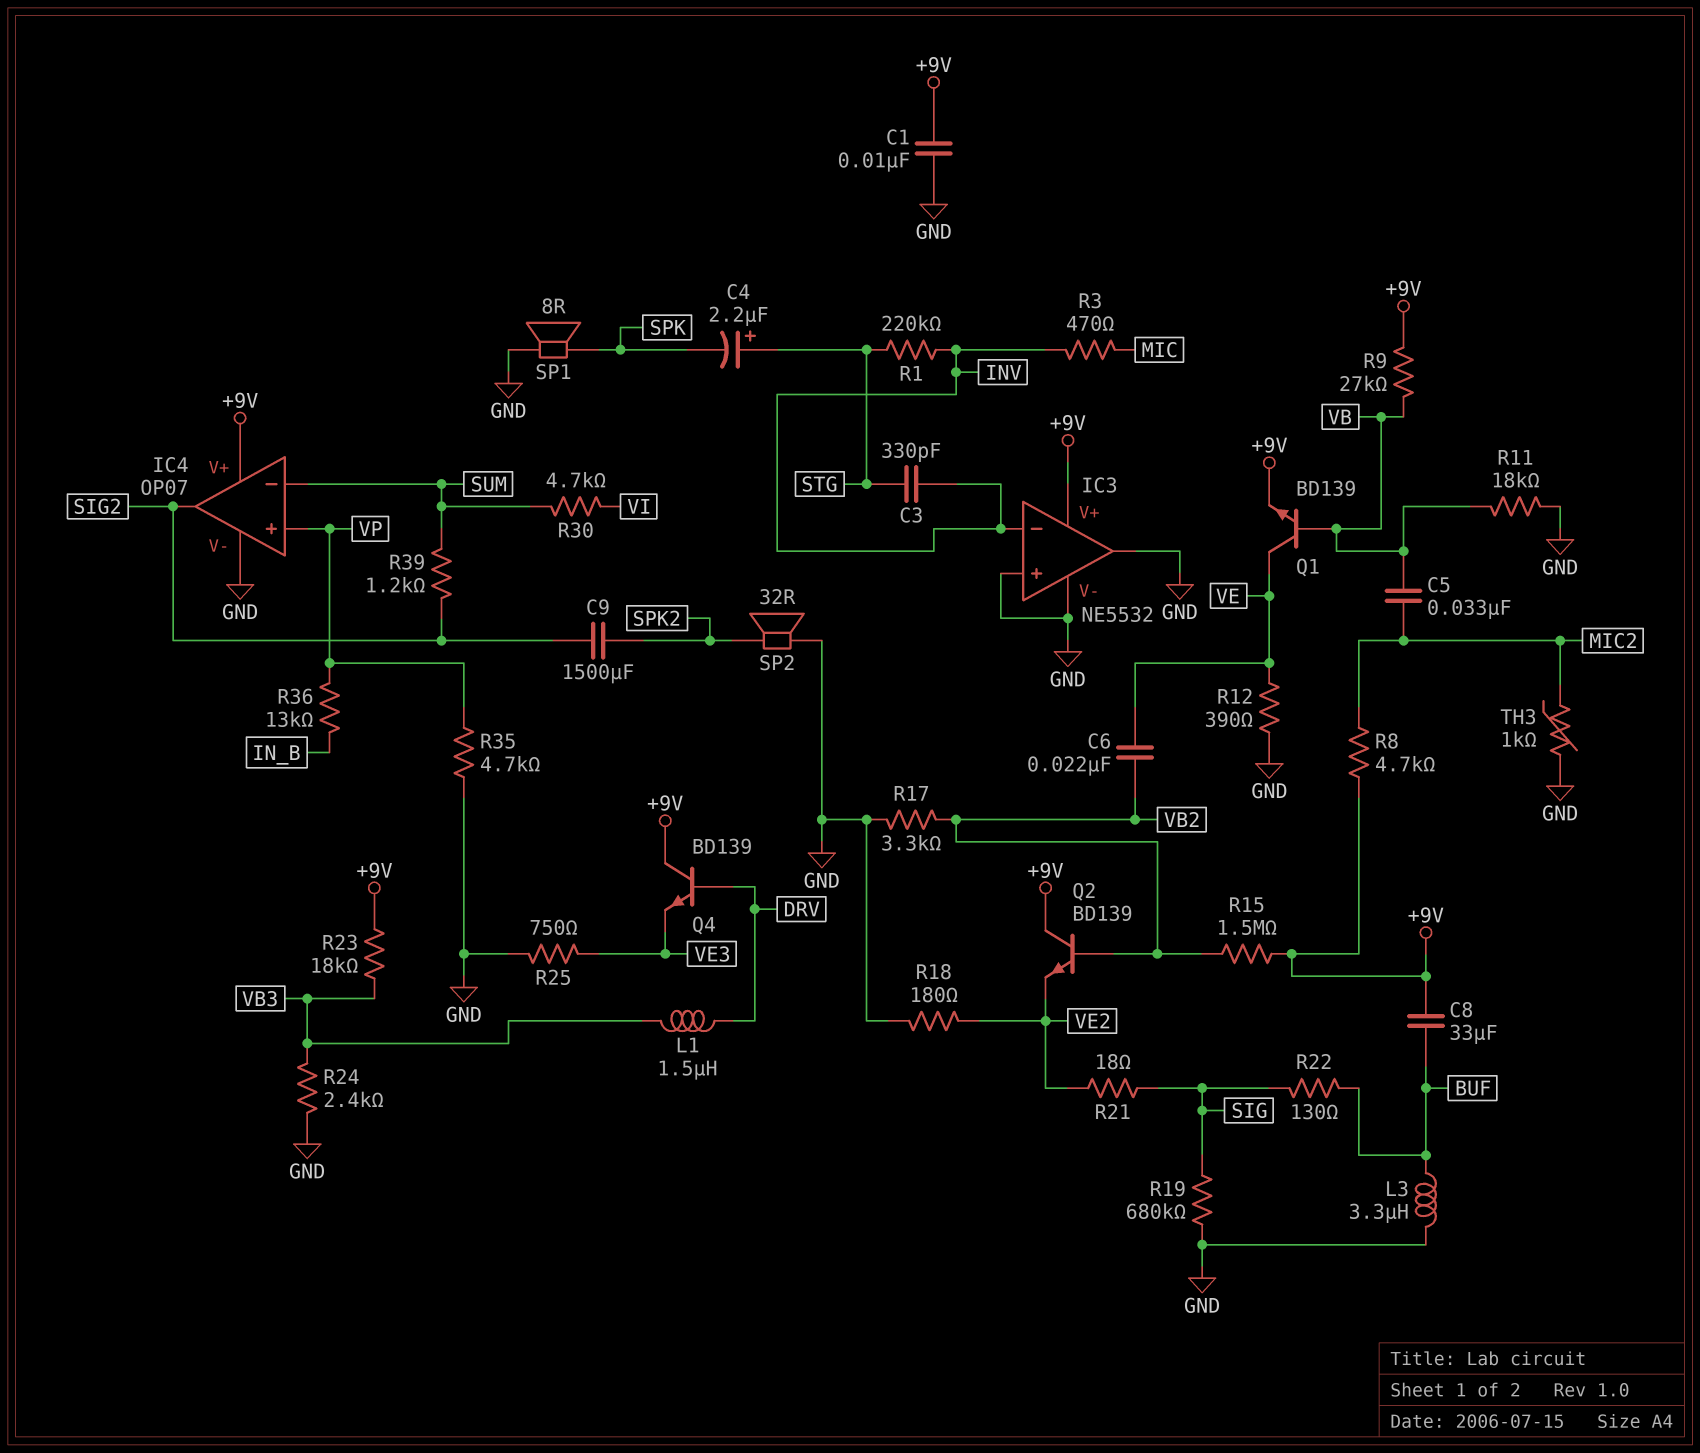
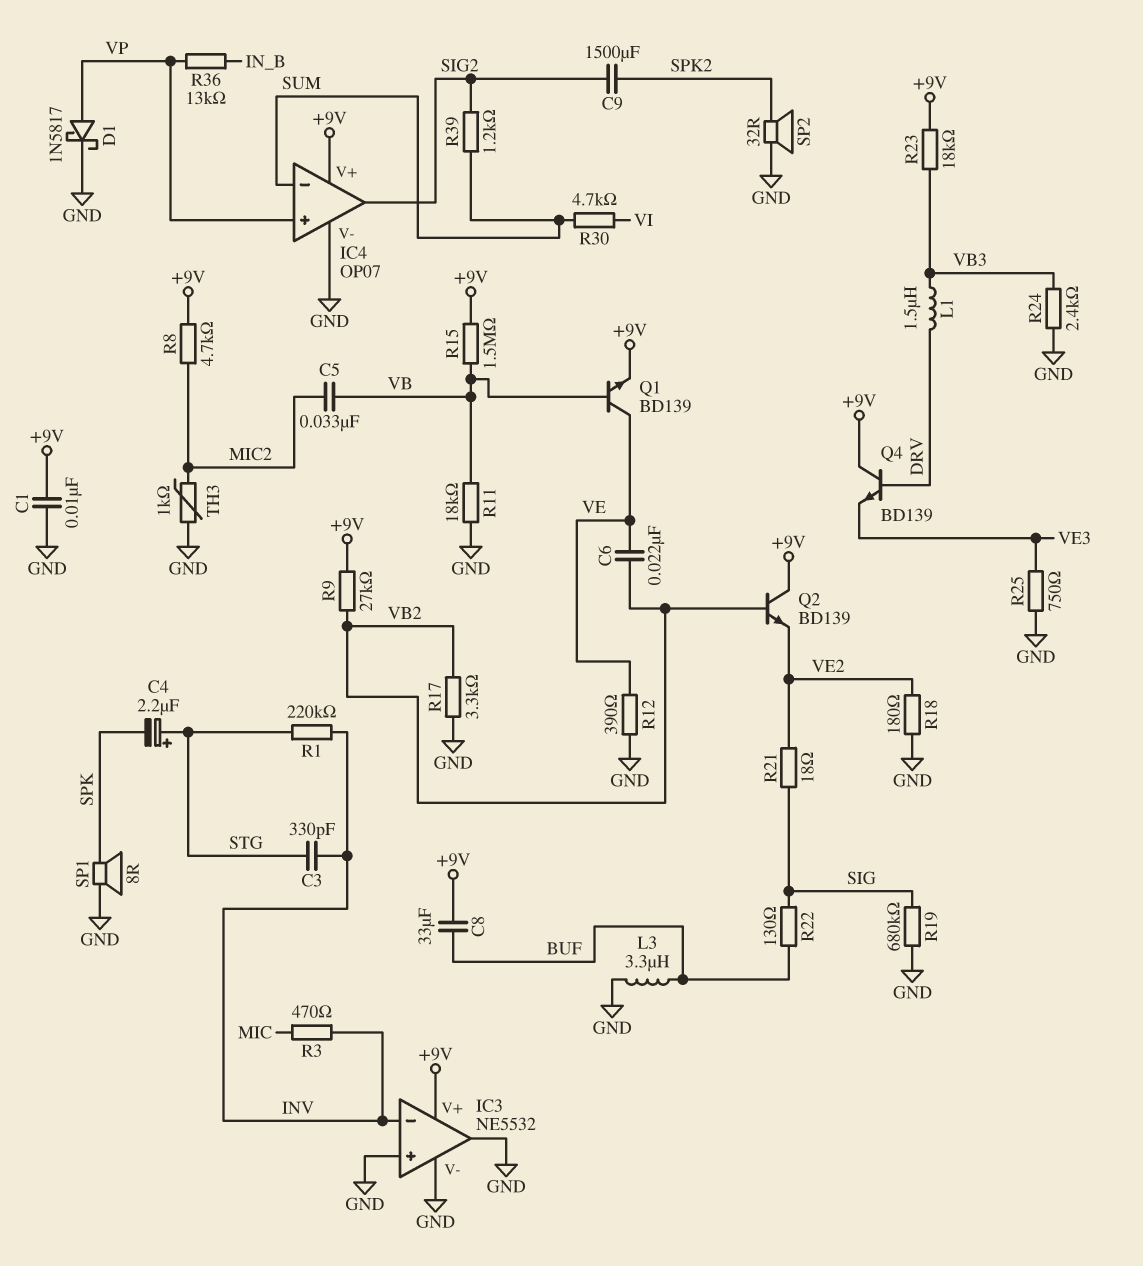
D1: none -> schottky 1N5817 (A VP, K GND)
R9: 27k (+9V, VB) -> 27k (+9V, VB2)
R15: 1.5M (+9V, VB2) -> 1.5M (+9V, VB)
R35: 4.7k (GND, VP) -> none

